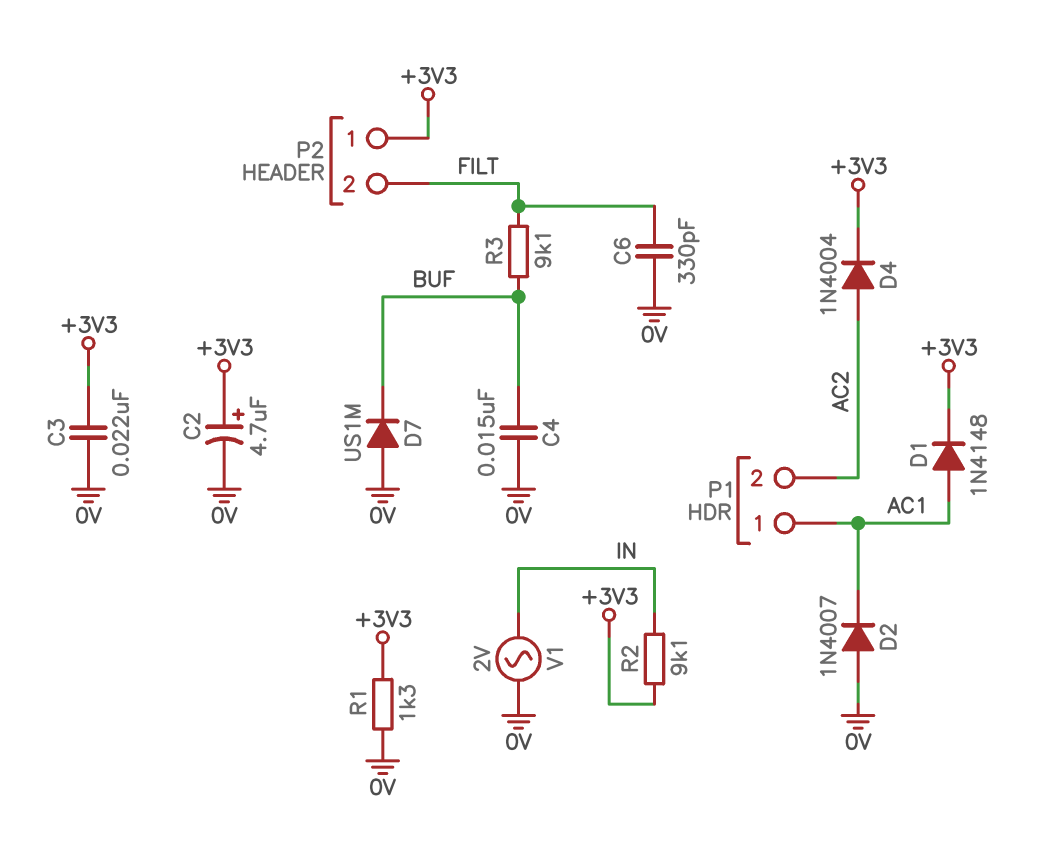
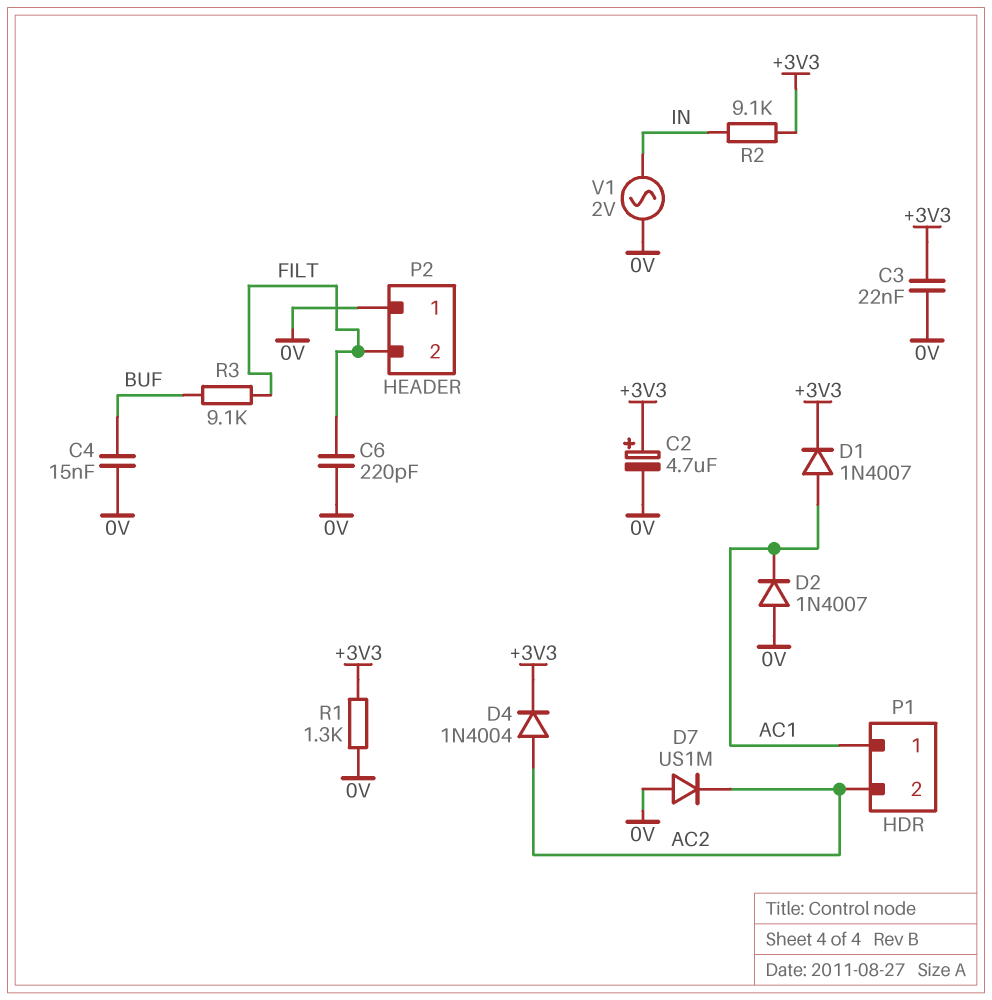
C6: 330pF (0V, FILT) -> 220pF (0V, FILT)
D1: diode 1N4148 (A AC1, K +3V3) -> diode 1N4007 (A AC1, K +3V3)
D7: diode US1M (A 0V, K BUF) -> diode US1M (A 0V, K AC2)
P2 pin 1: +3V3 -> 0V

